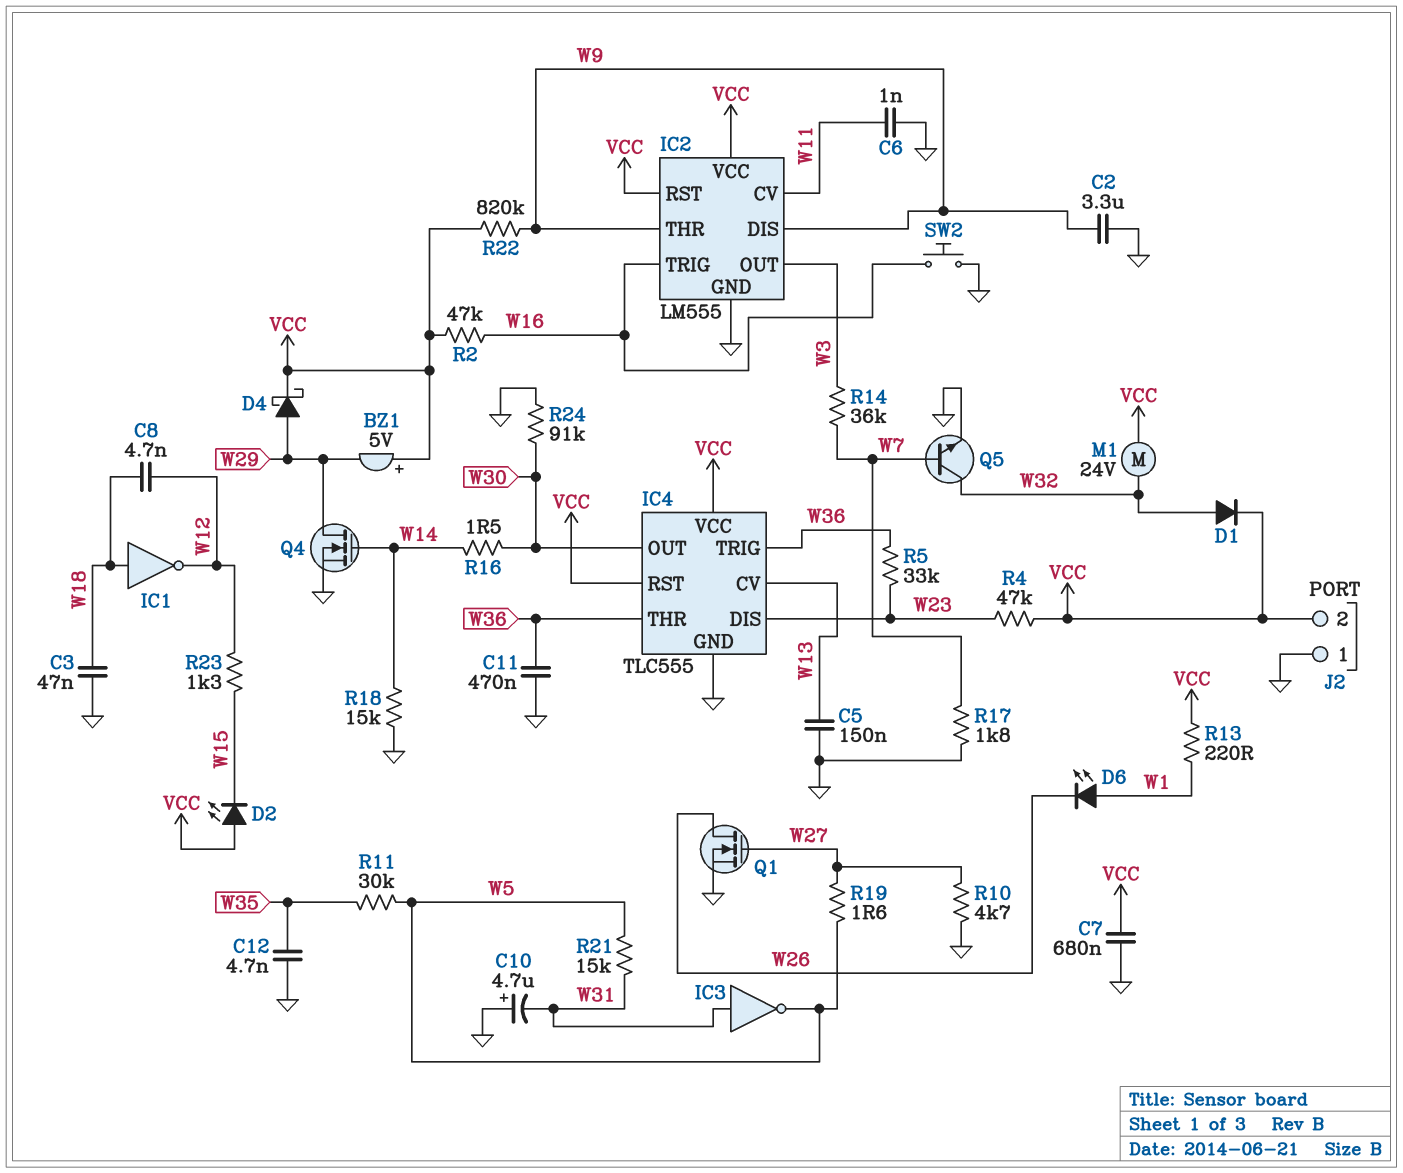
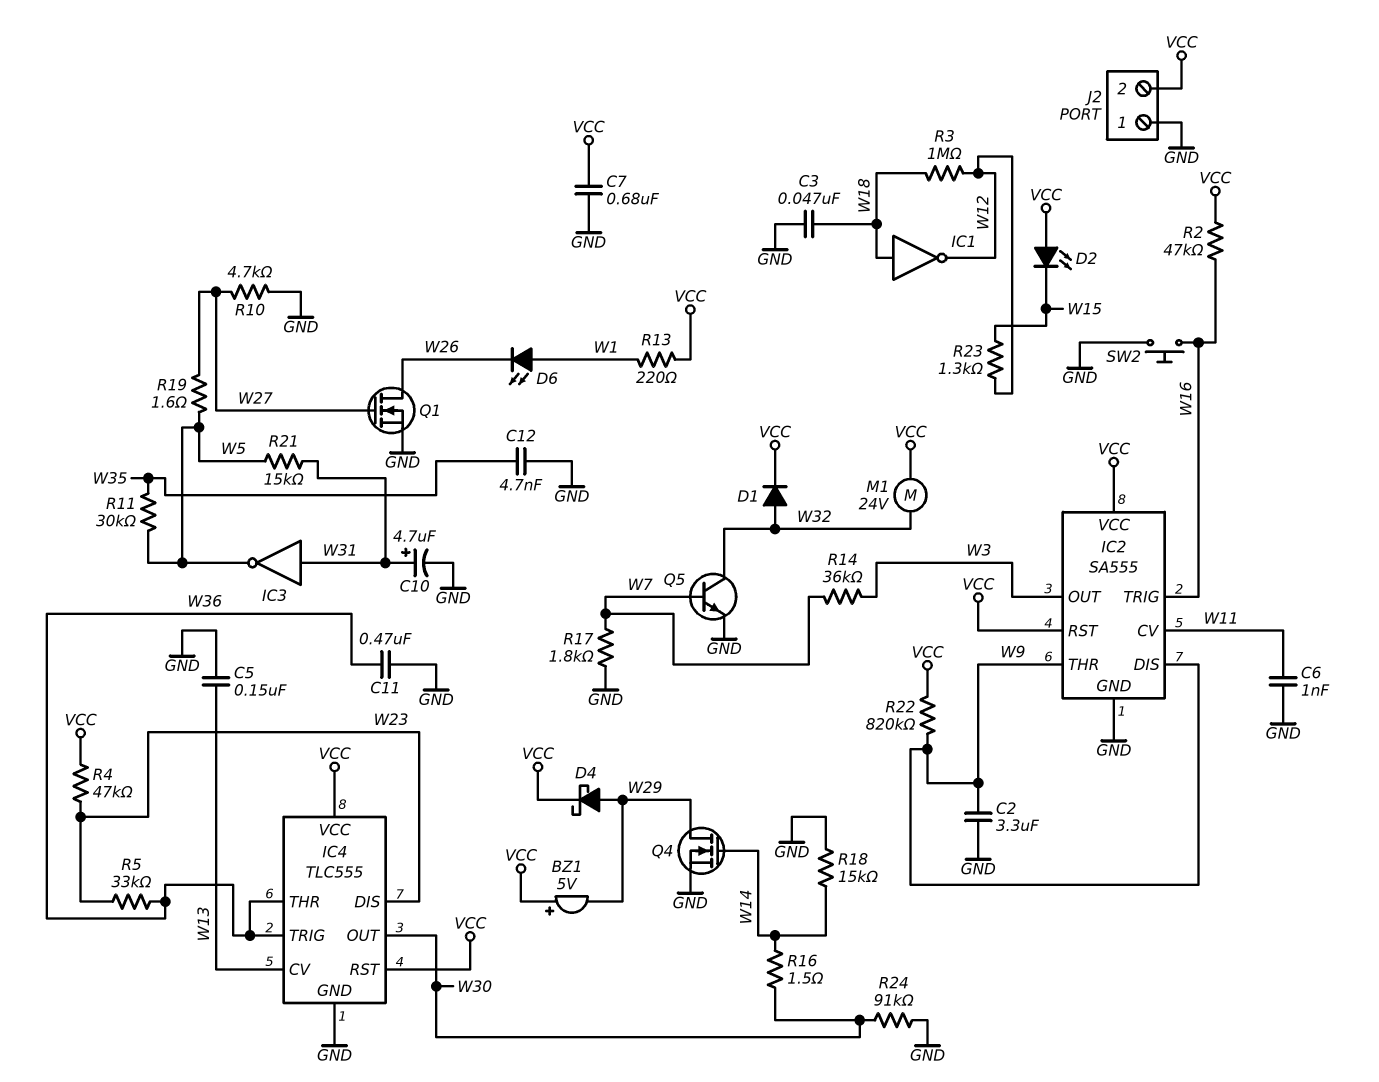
C8: 4.7nF (W12, W18) -> none
C10: 4.7uF (plus GND, minus W31) -> 4.7uF (plus W31, minus GND)
IC2: LM555 -> SA555
R3: none -> 1M (W12, W18)

